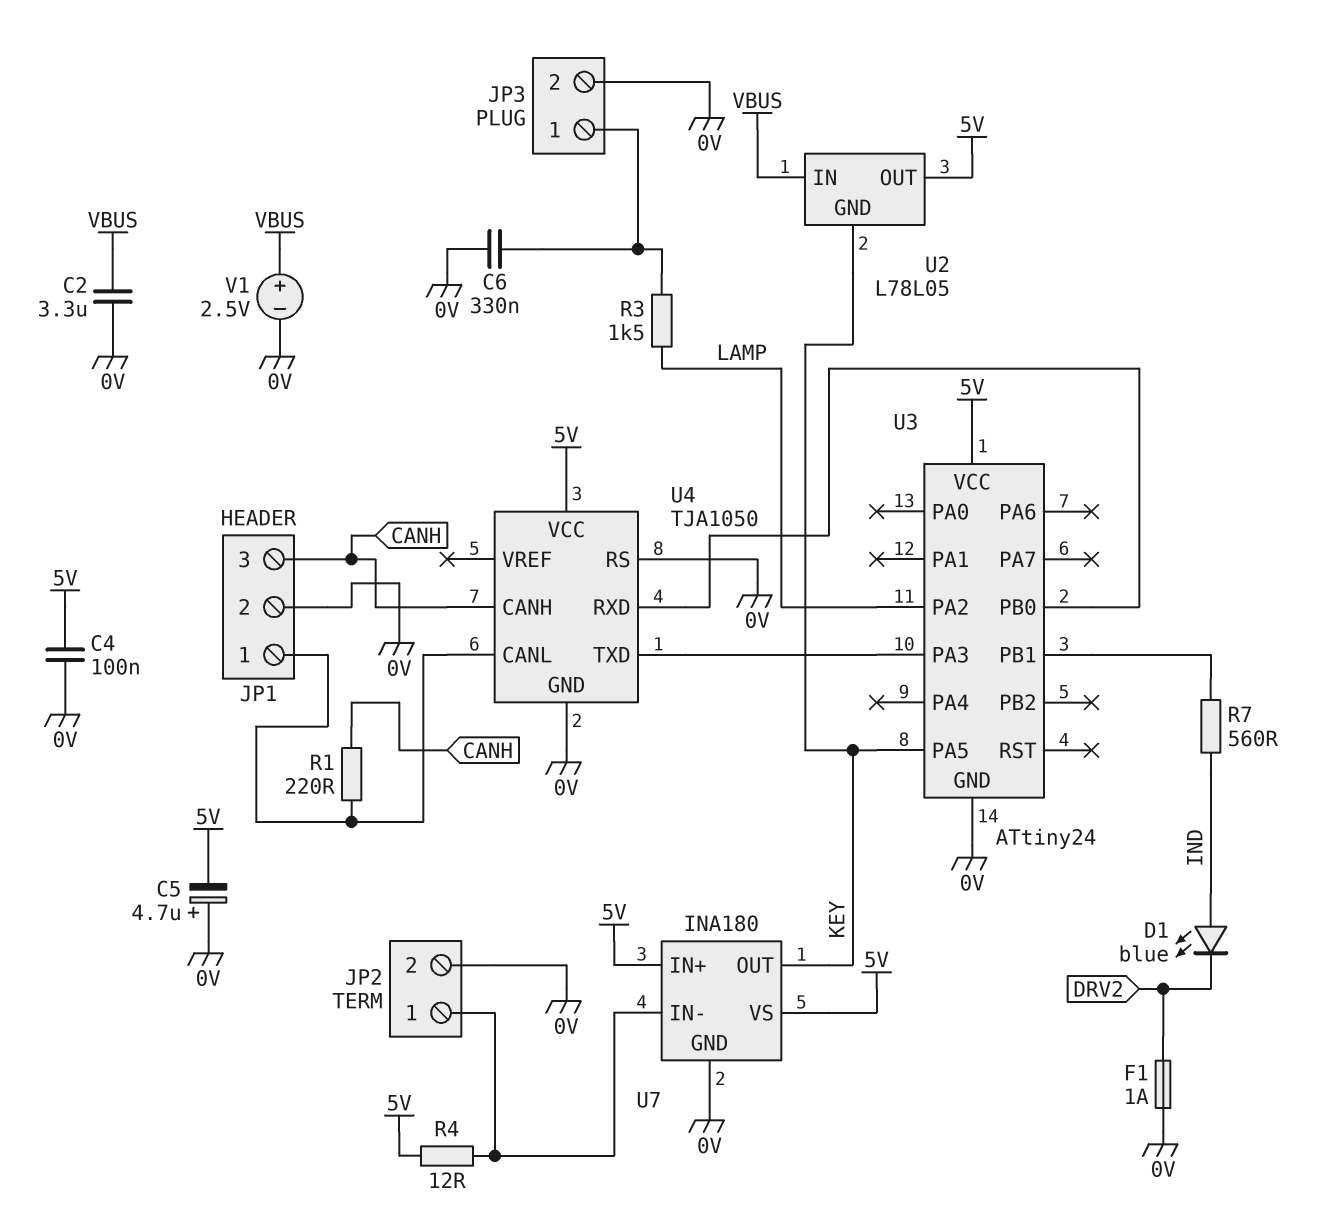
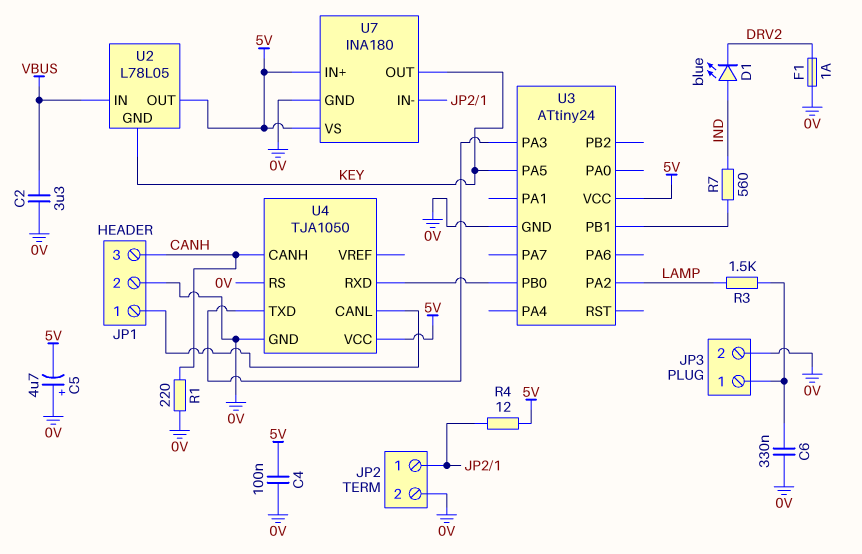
R1: 220 (CANH, JP1/1) -> 220 (0V, CANH)
V1: 2.5V (plus VBUS, minus 0V) -> none

